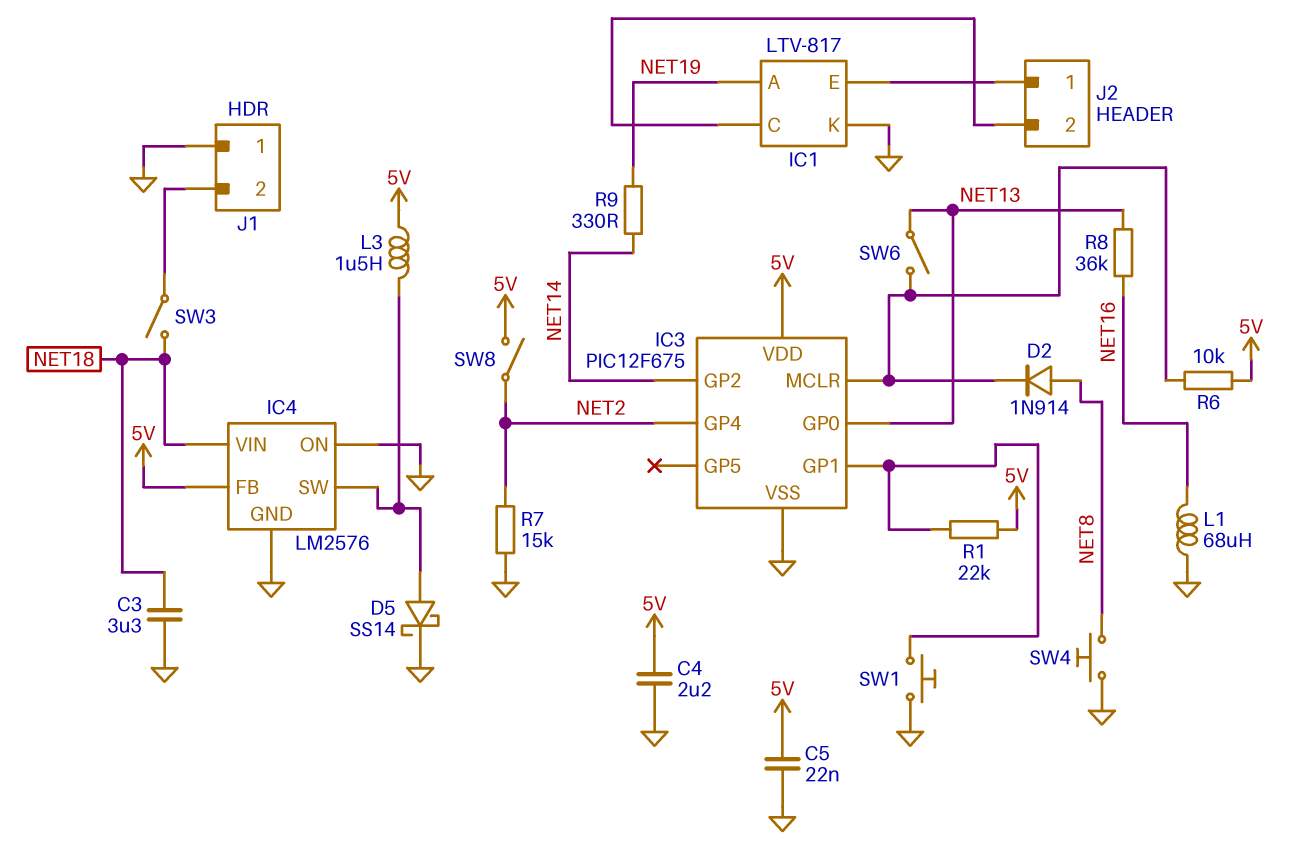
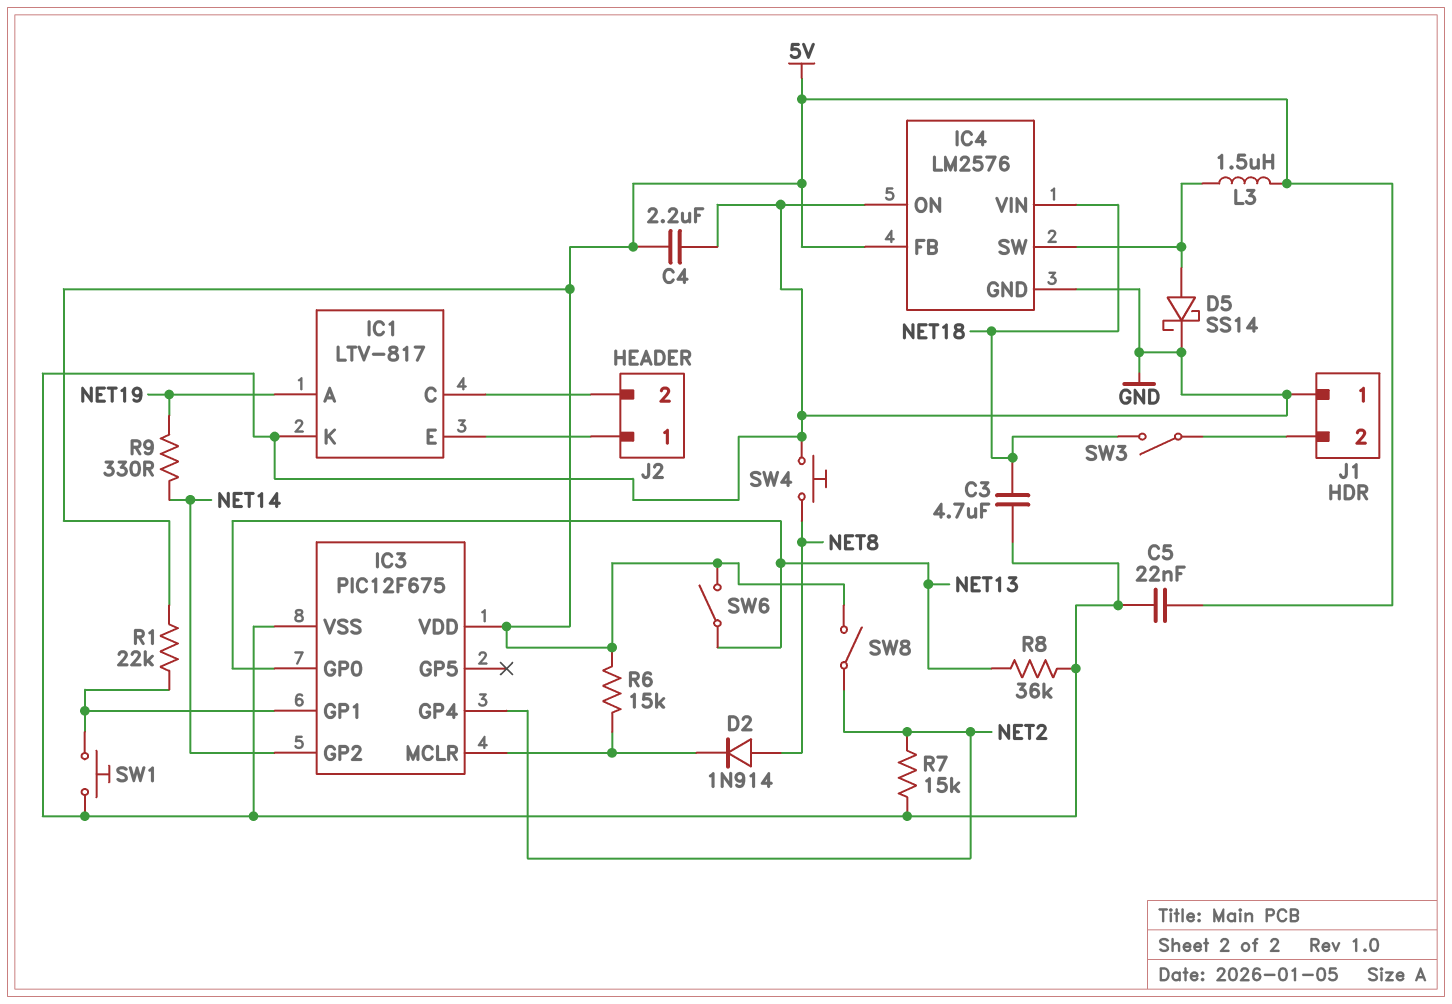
C3: 3.3uF (GND, NET18) -> 4.7uF (GND, NET18)
L1: 68uH (GND, NET16) -> none
R6: 10k (5V, IC3/MCLR) -> 15k (5V, IC3/MCLR)
R8: 36k (NET13, NET16) -> 36k (GND, NET13)
SW6: switch (IC3/MCLR, NET13) -> switch (5V, NET13)

